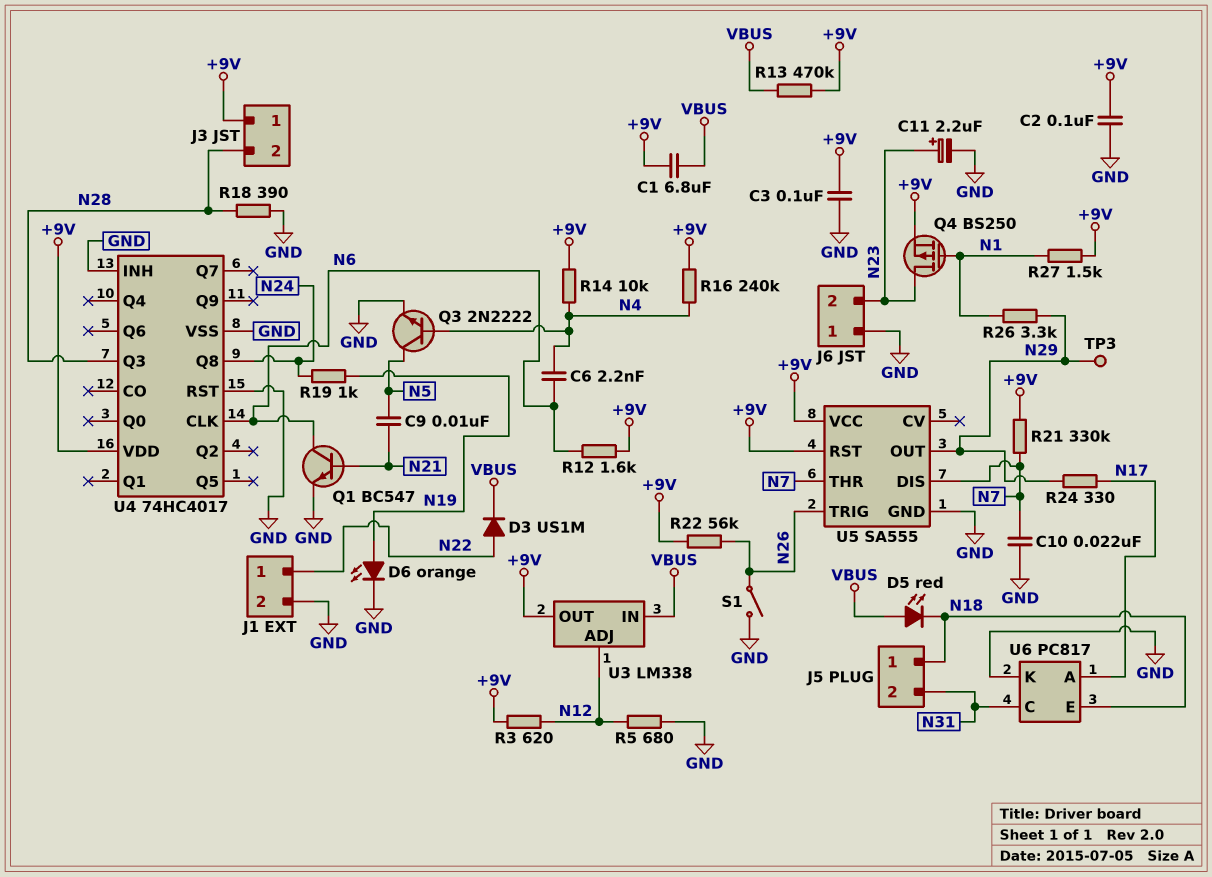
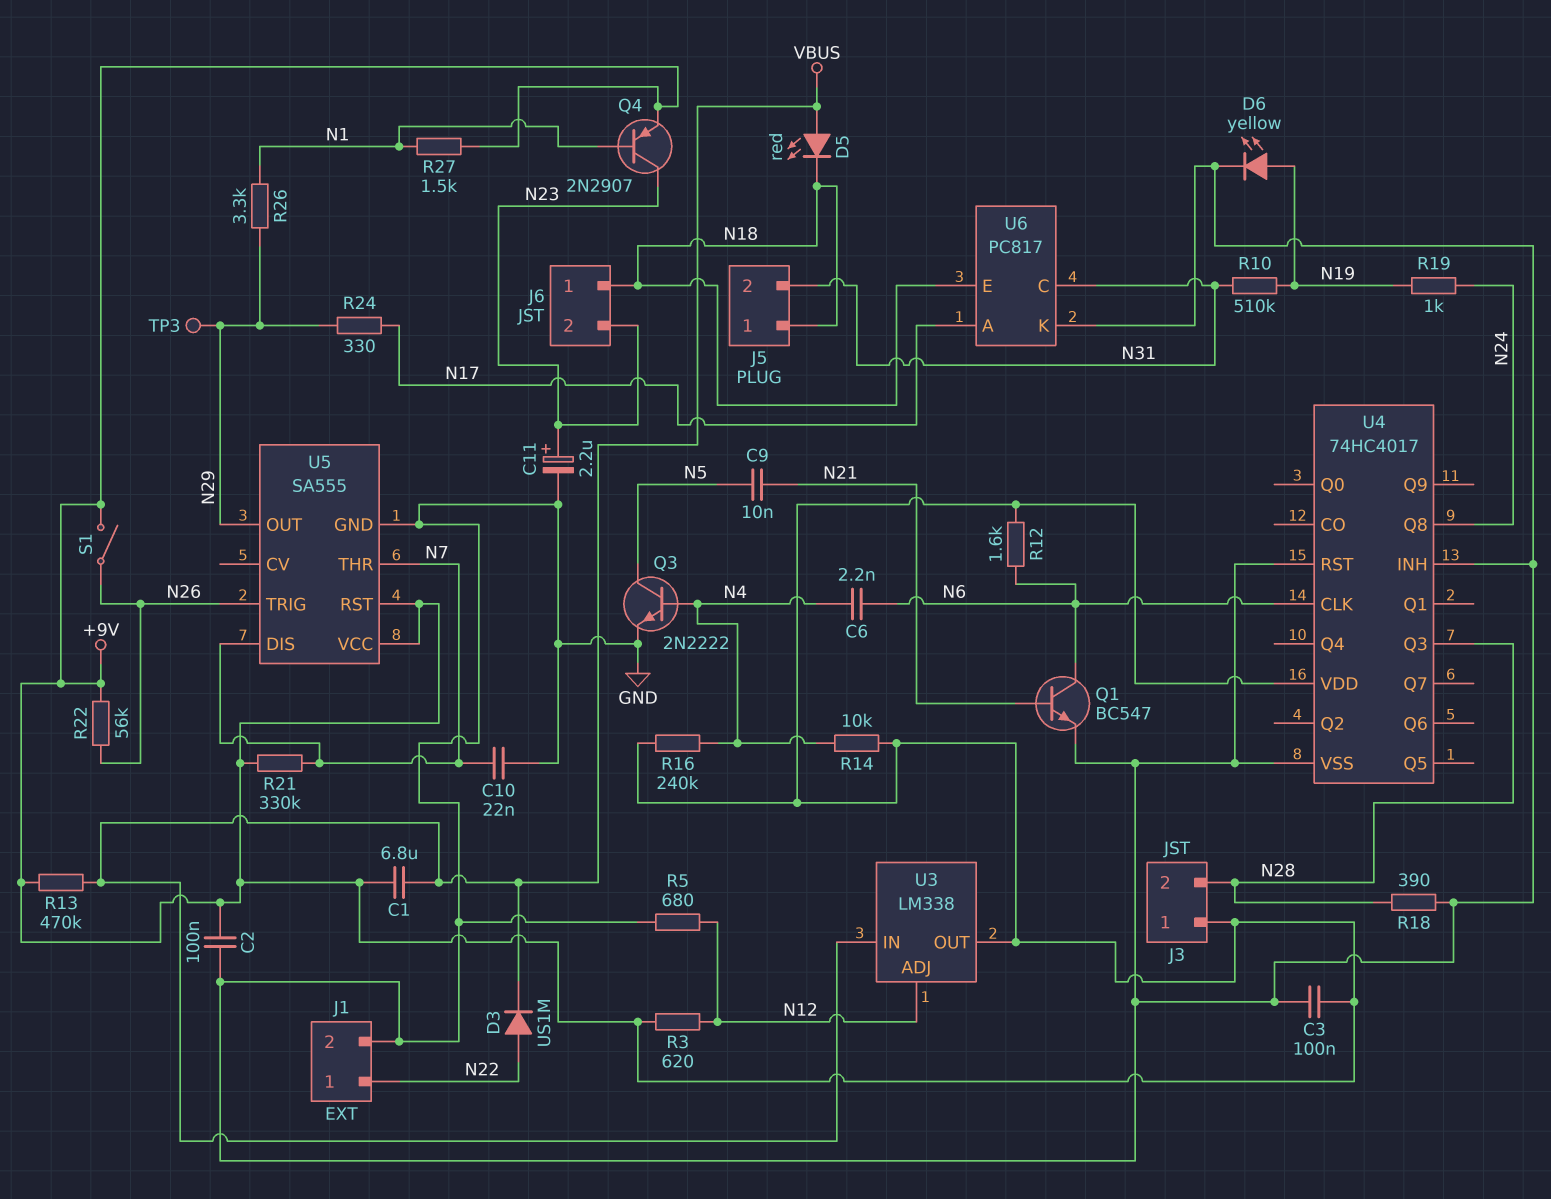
D6: LED orange (A N19, K GND) -> LED yellow (A N19, K GND)
J6 pin 1: GND -> N18
Q4: PMOS BS250 (G N1, D N23, S +9V) -> PNP 2N2907 (B N1, C N23, E +9V)
R10: none -> 510k (N19, N31)
S1: switch (GND, N26) -> switch (+9V, N26)

